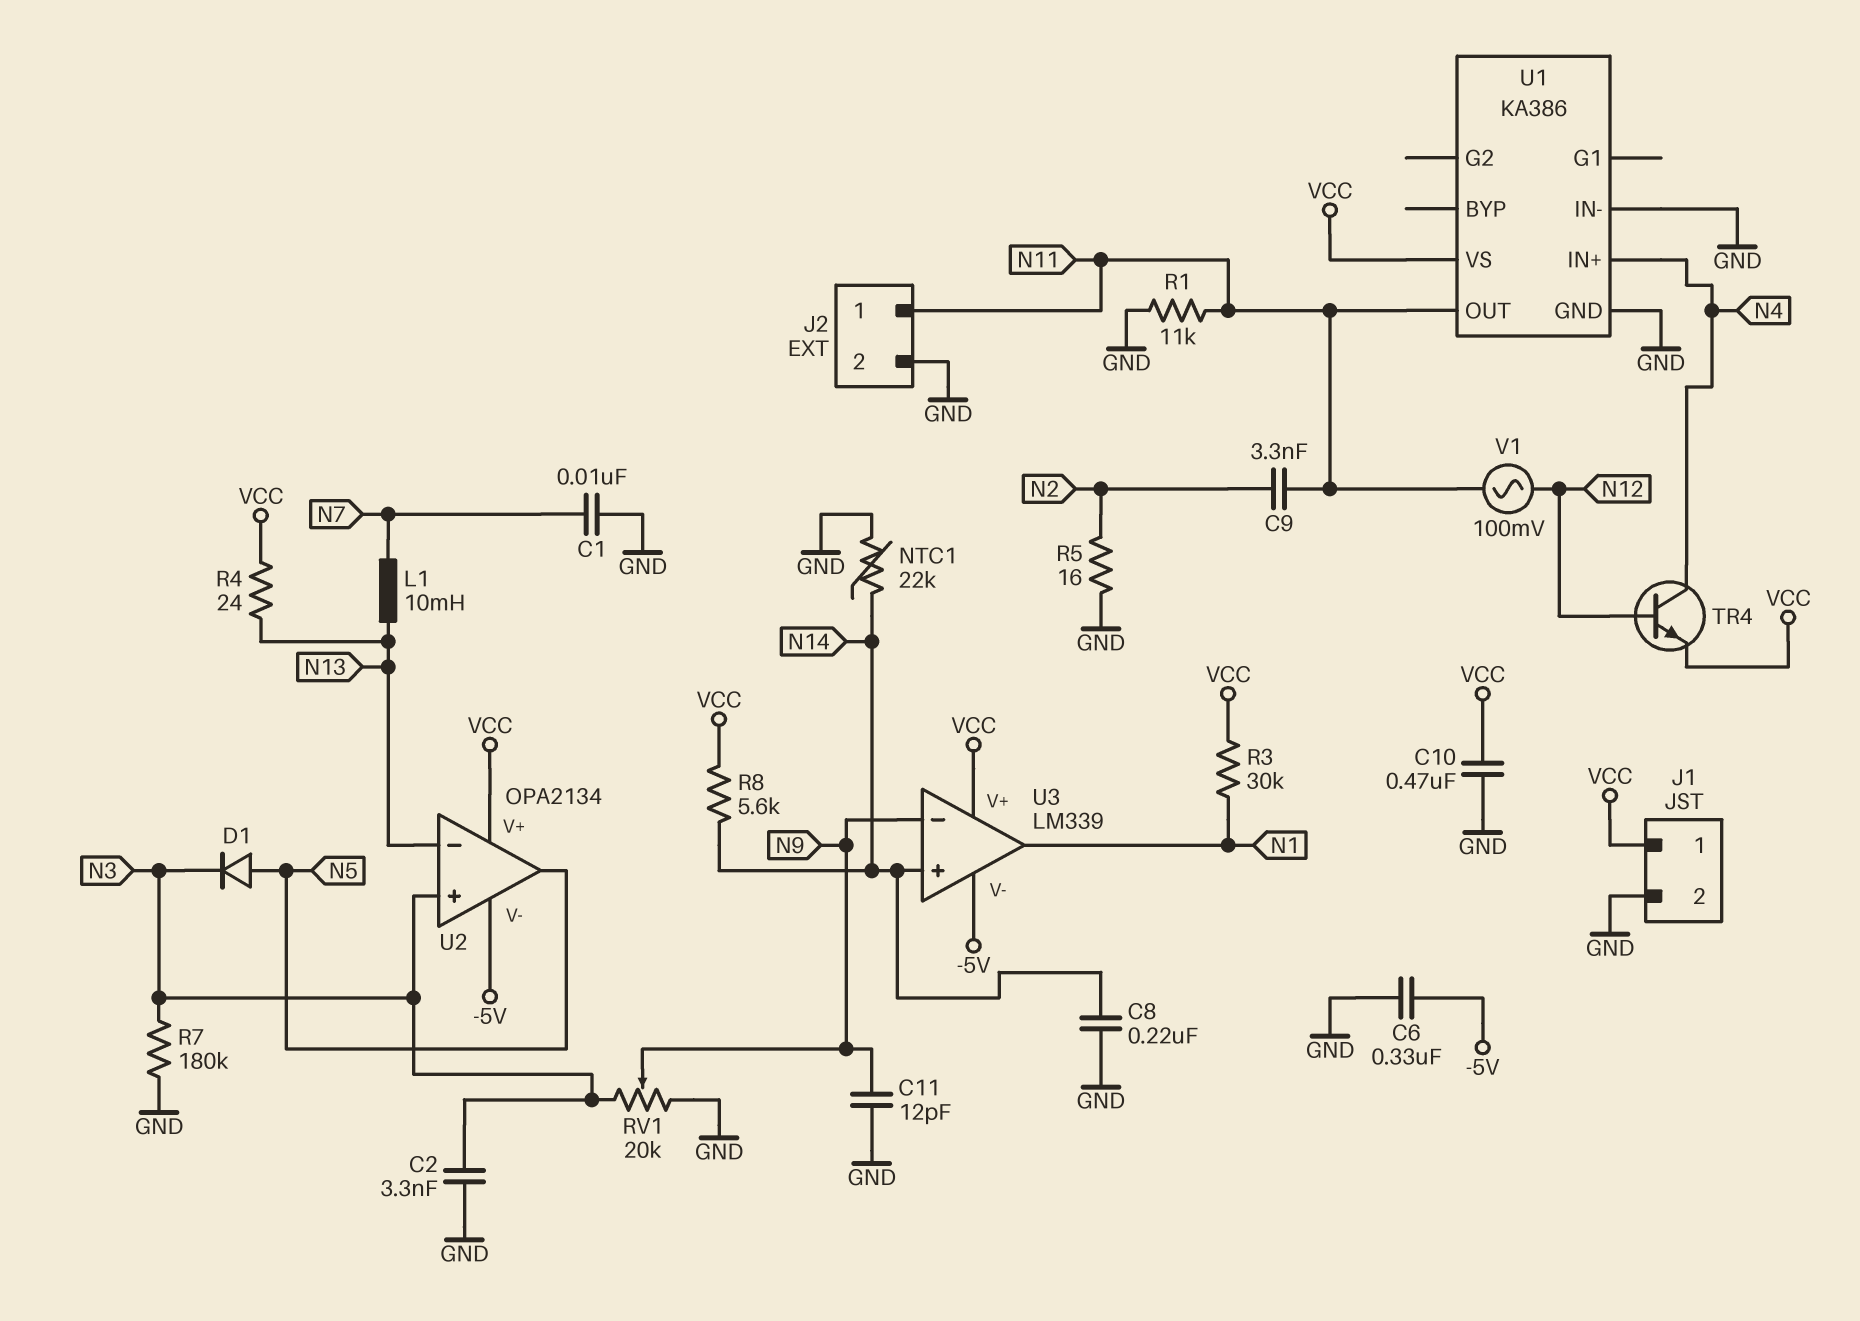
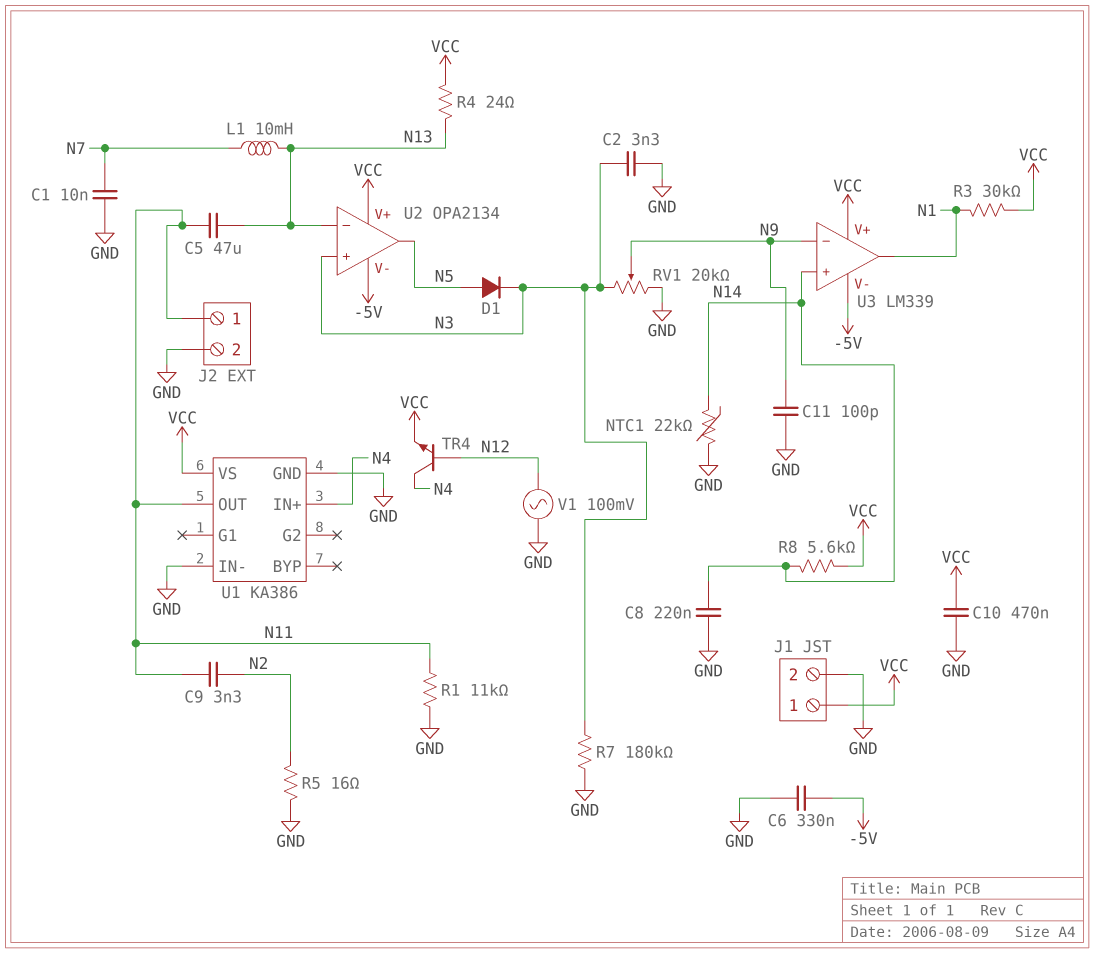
C5: none -> 47uF (N11, N13)
C11: 12pF (GND, N9) -> 100pF (GND, N9)
V1: AC 100mV (N11, N12) -> AC 100mV (GND, N12)

